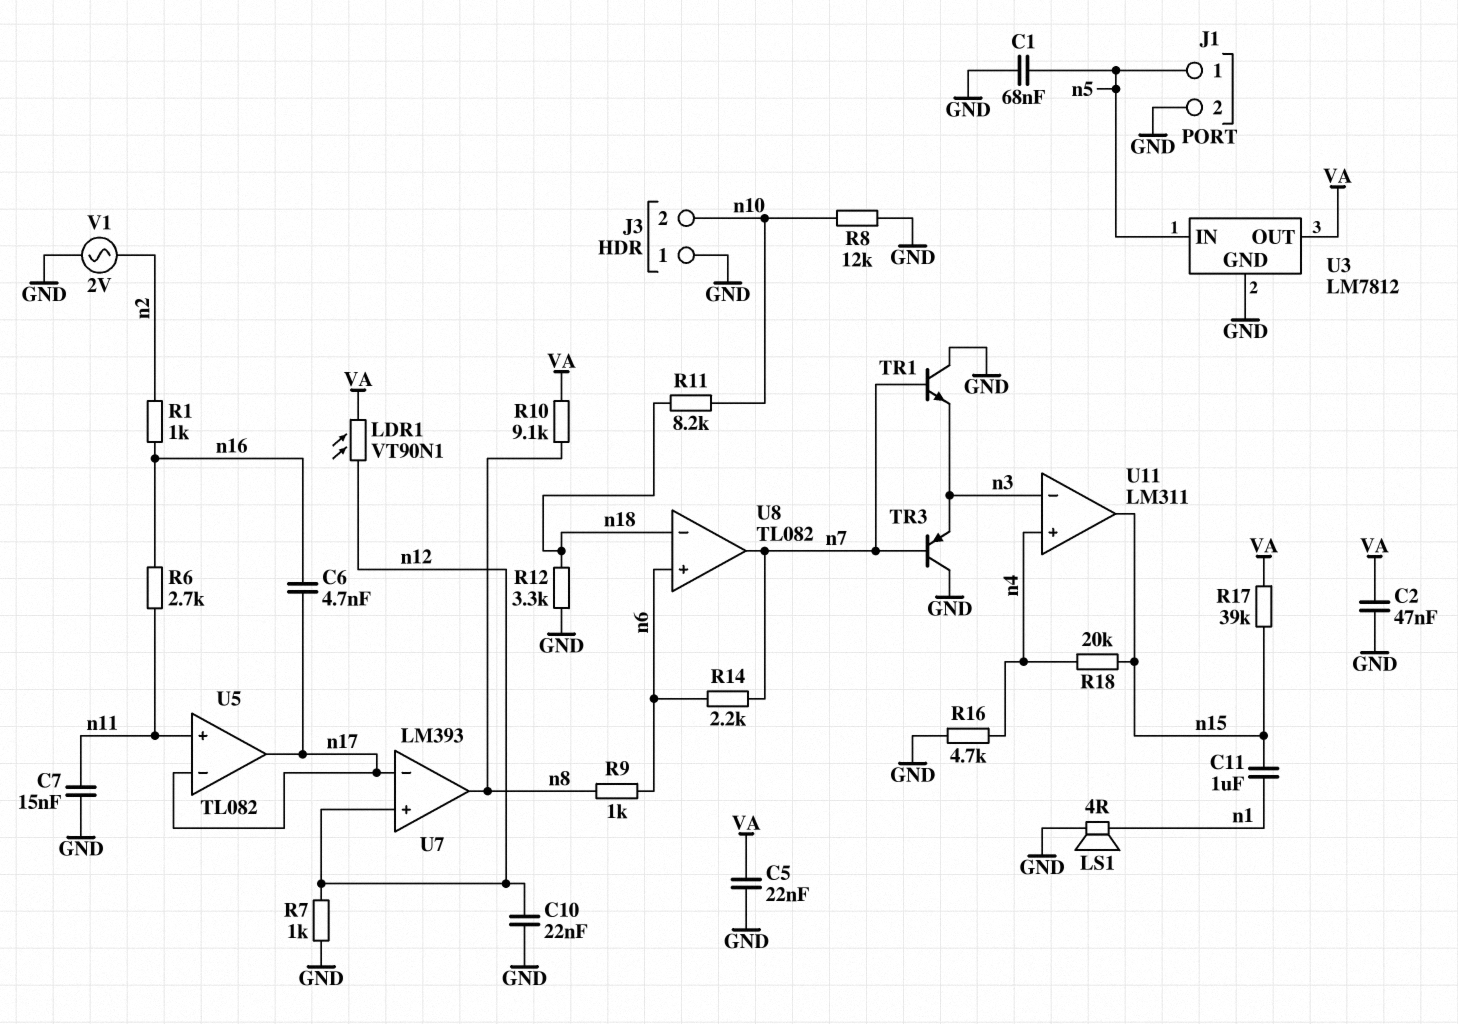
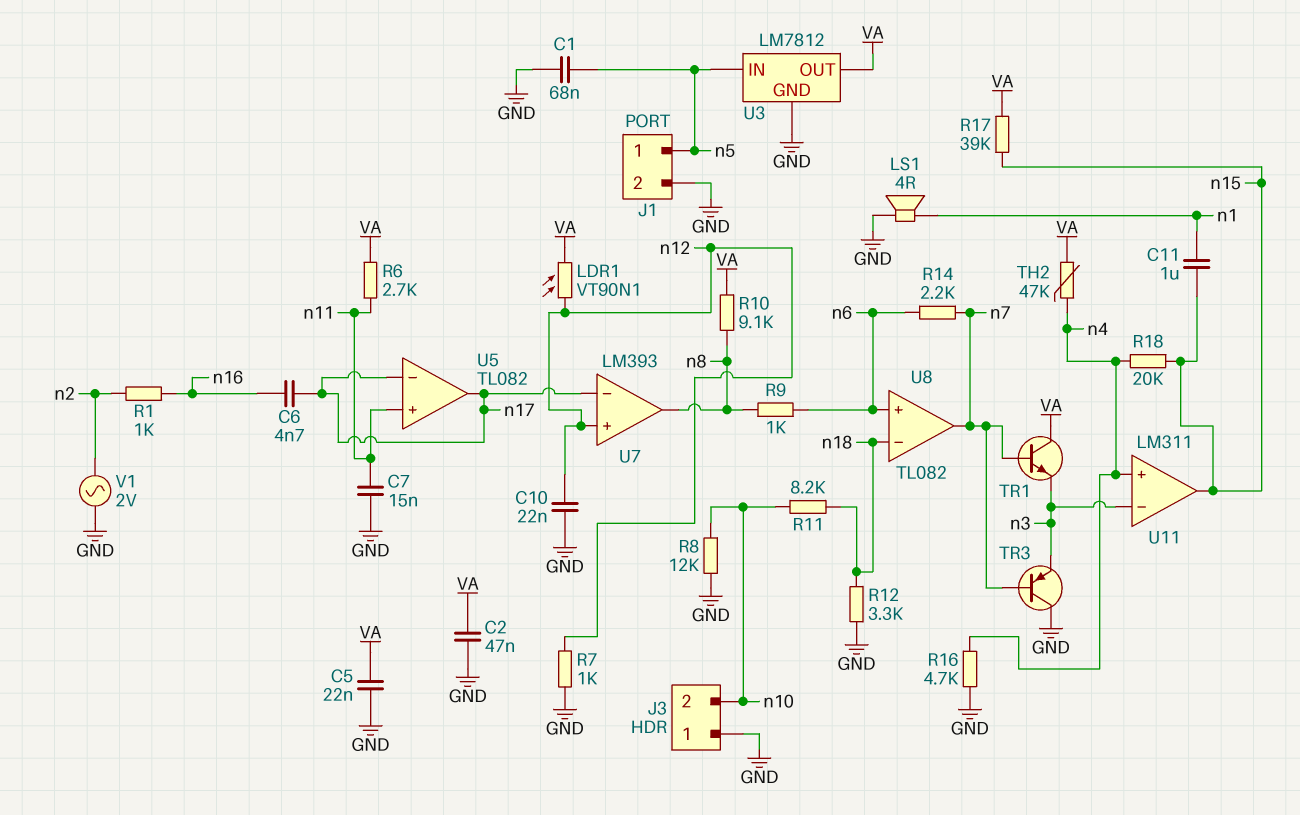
R6: 2.7k (n11, n16) -> 2.7k (VA, n11)
TH2: none -> 47k (VA, n4)
TR1: NPN (B n7, C GND, E n3) -> NPN (B n7, C VA, E n3)

